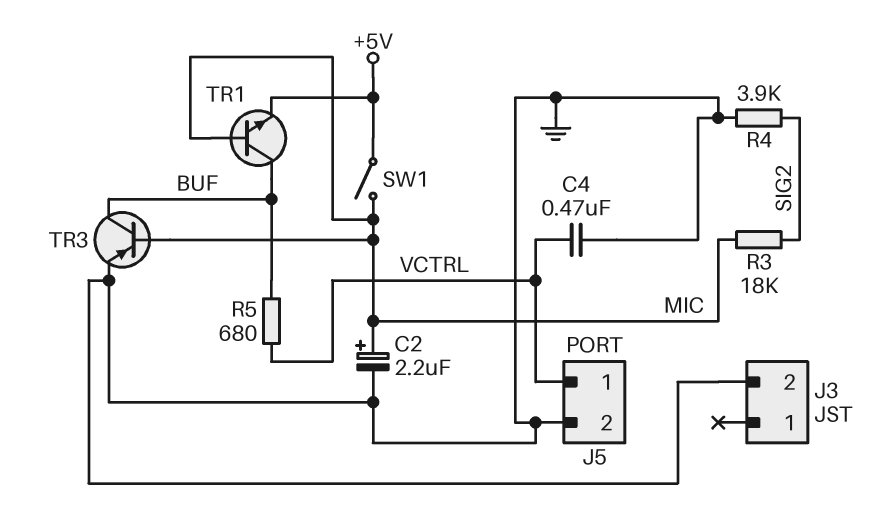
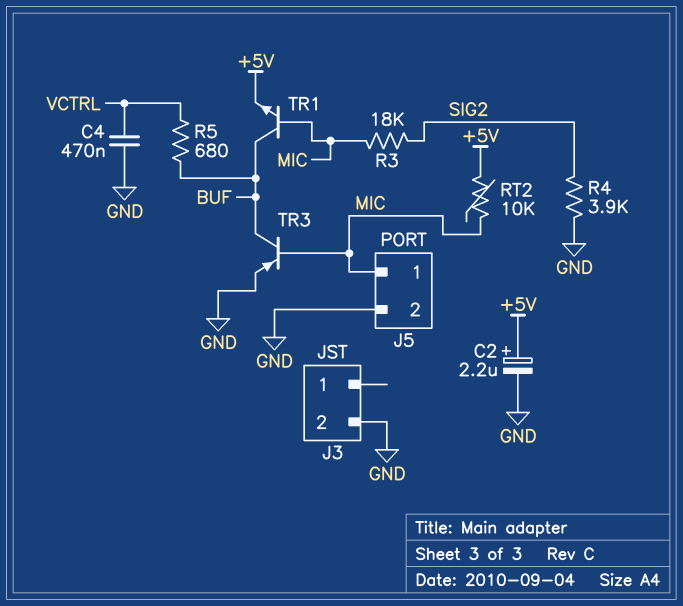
C2: 2.2uF (plus MIC, minus GND) -> 2.2uF (plus +5V, minus GND)
J5 pin 1: VCTRL -> MIC
RT2: none -> 10k (+5V, MIC)
SW1: switch (+5V, MIC) -> none

